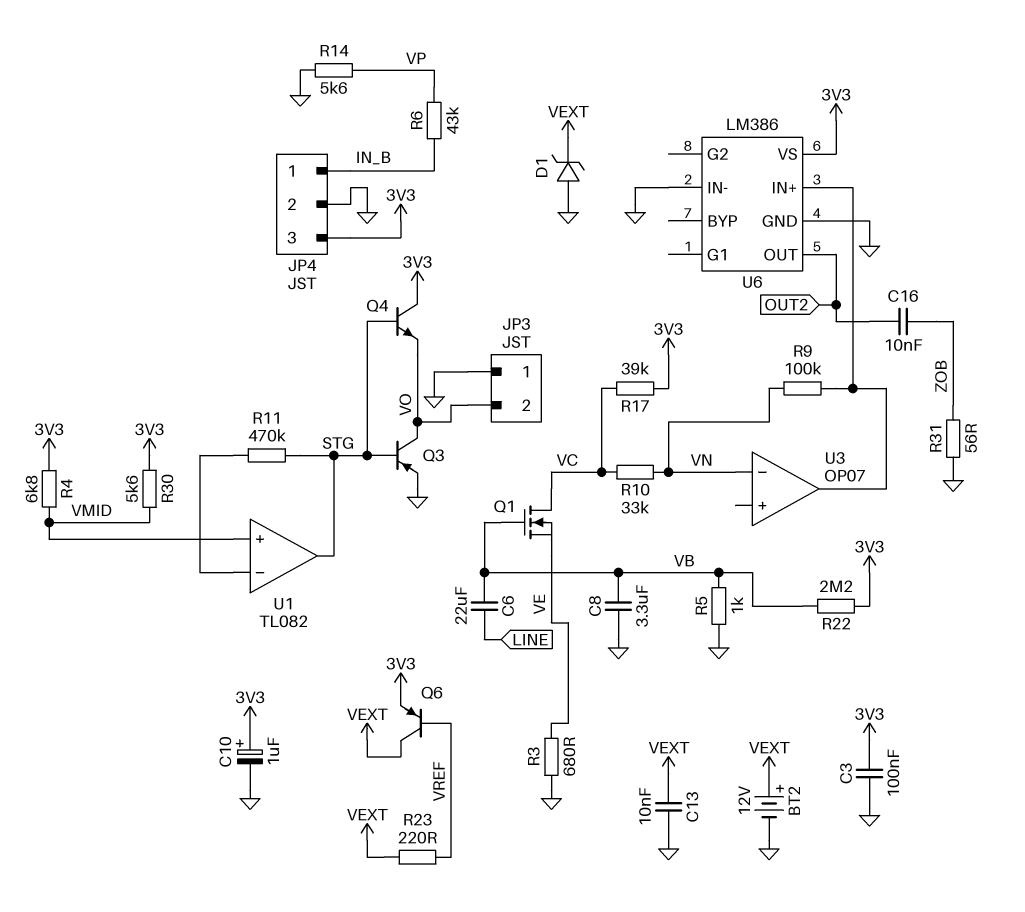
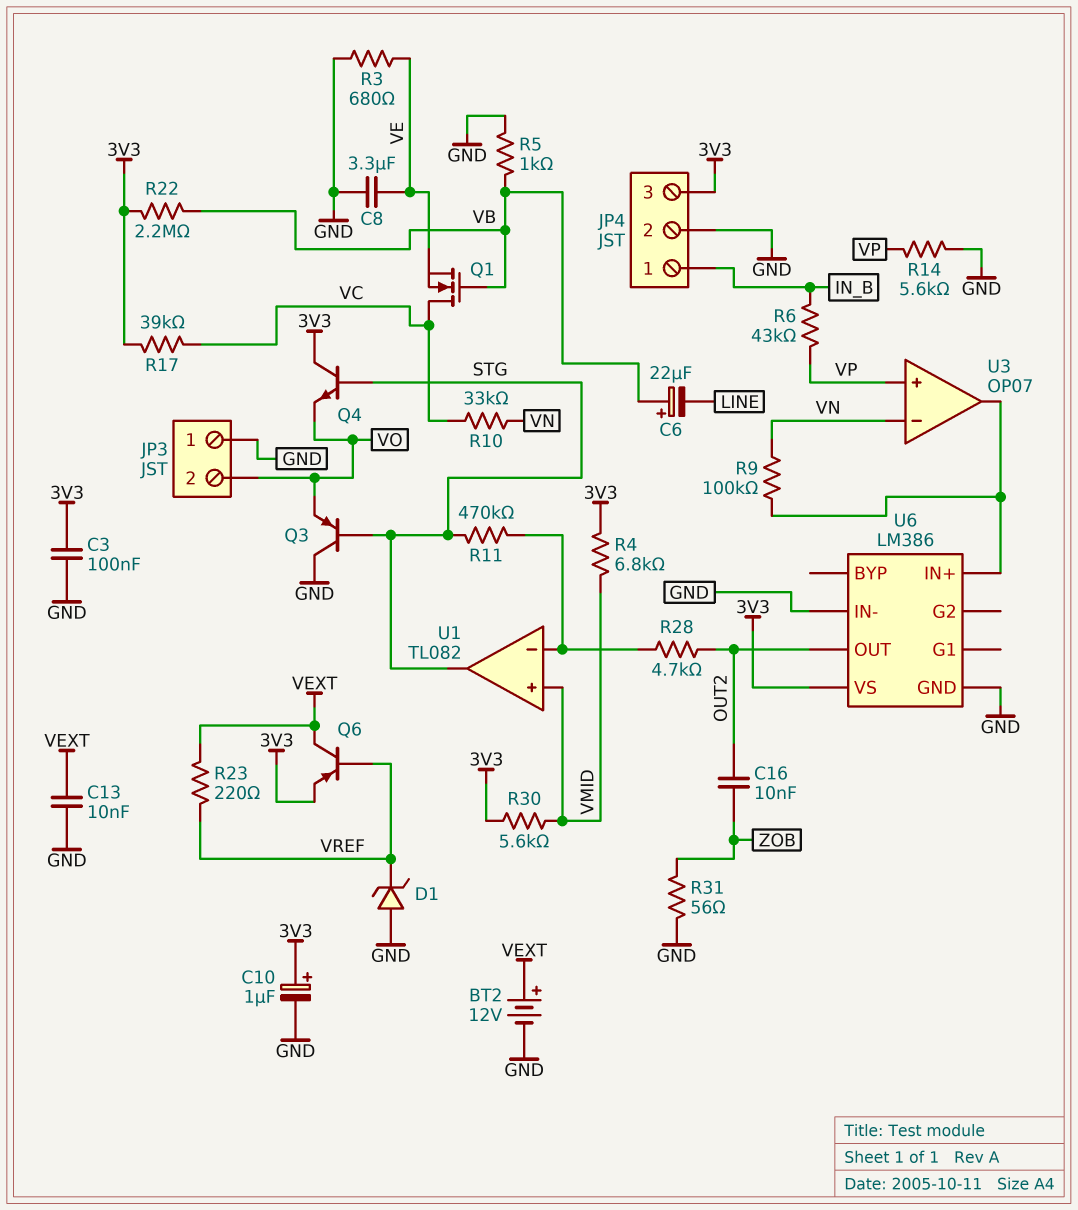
C6: 22uF (LINE, VB) -> 22uF (plus VB, minus LINE)
C8: 3.3uF (GND, VB) -> 3.3uF (GND, VE)
D1: zener (A GND, K VEXT) -> zener (A GND, K VREF)
Q3: PNP (B STG, C VO, E GND) -> PNP (B STG, C GND, E VO)
R28: none -> 4.7k (OUT2, U1/in-)
U3 pin in+: none -> VP

